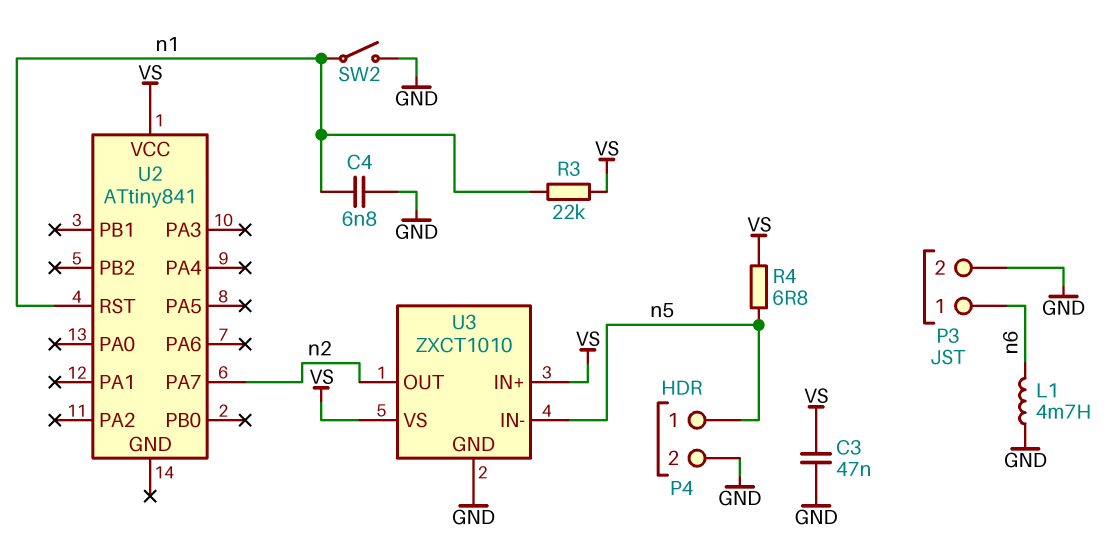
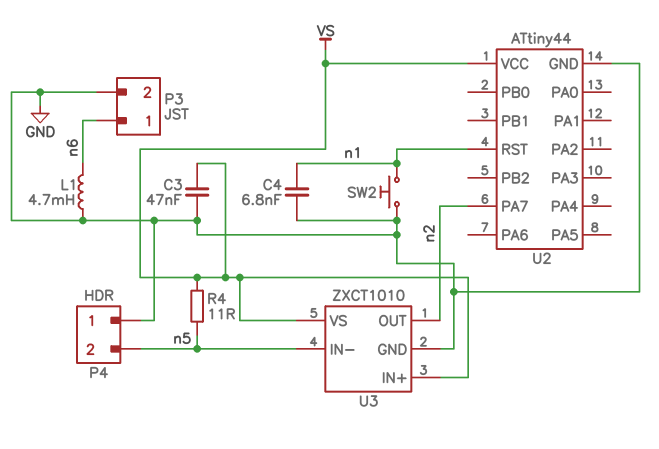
P4 pin 1: n5 -> GND
P4 pin 2: GND -> n5
R3: 22k (VS, n1) -> none
R4: 6.8 (VS, n5) -> 11 (VS, n5)
SW2: switch (GND, n1) -> button (GND, n1)
U2: ATtiny841 -> ATtiny44
U2 pin GND: none -> GND

